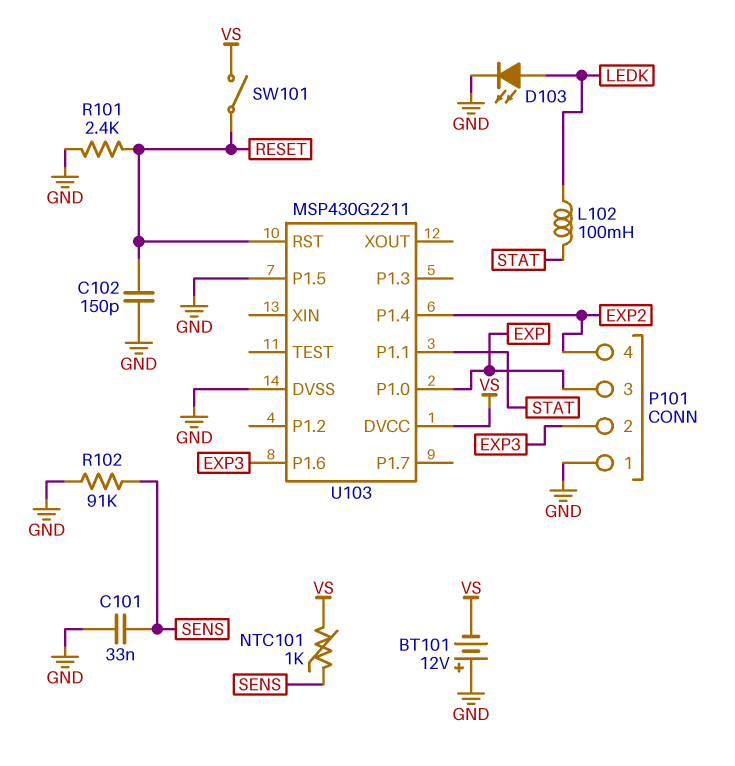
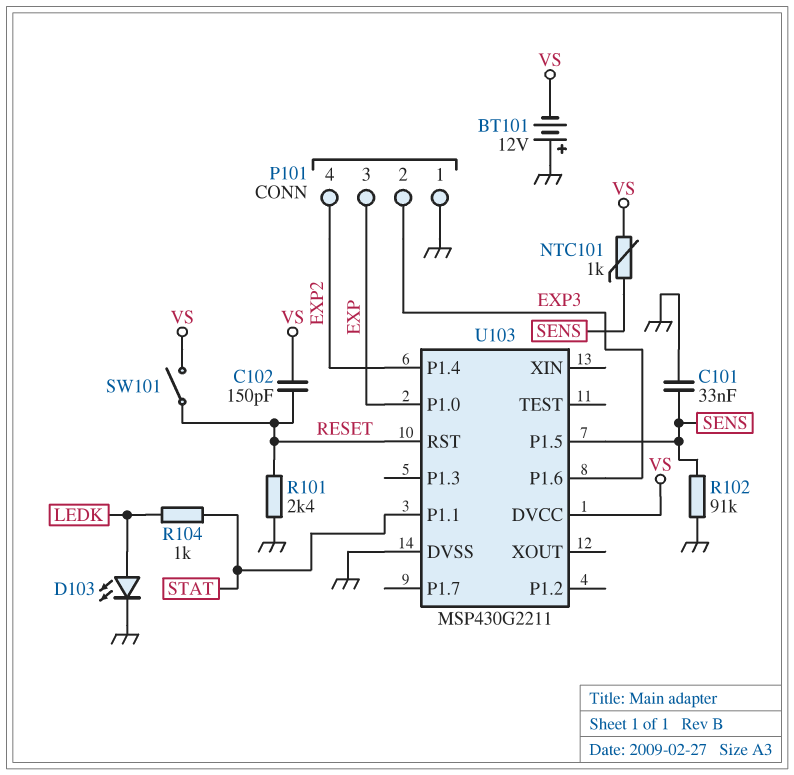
C102: 150pF (GND, RESET) -> 150pF (RESET, VS)
L102: 100mH (LEDK, STAT) -> none
R104: none -> 1k (LEDK, STAT)
U103 pin P1.5: GND -> SENS

